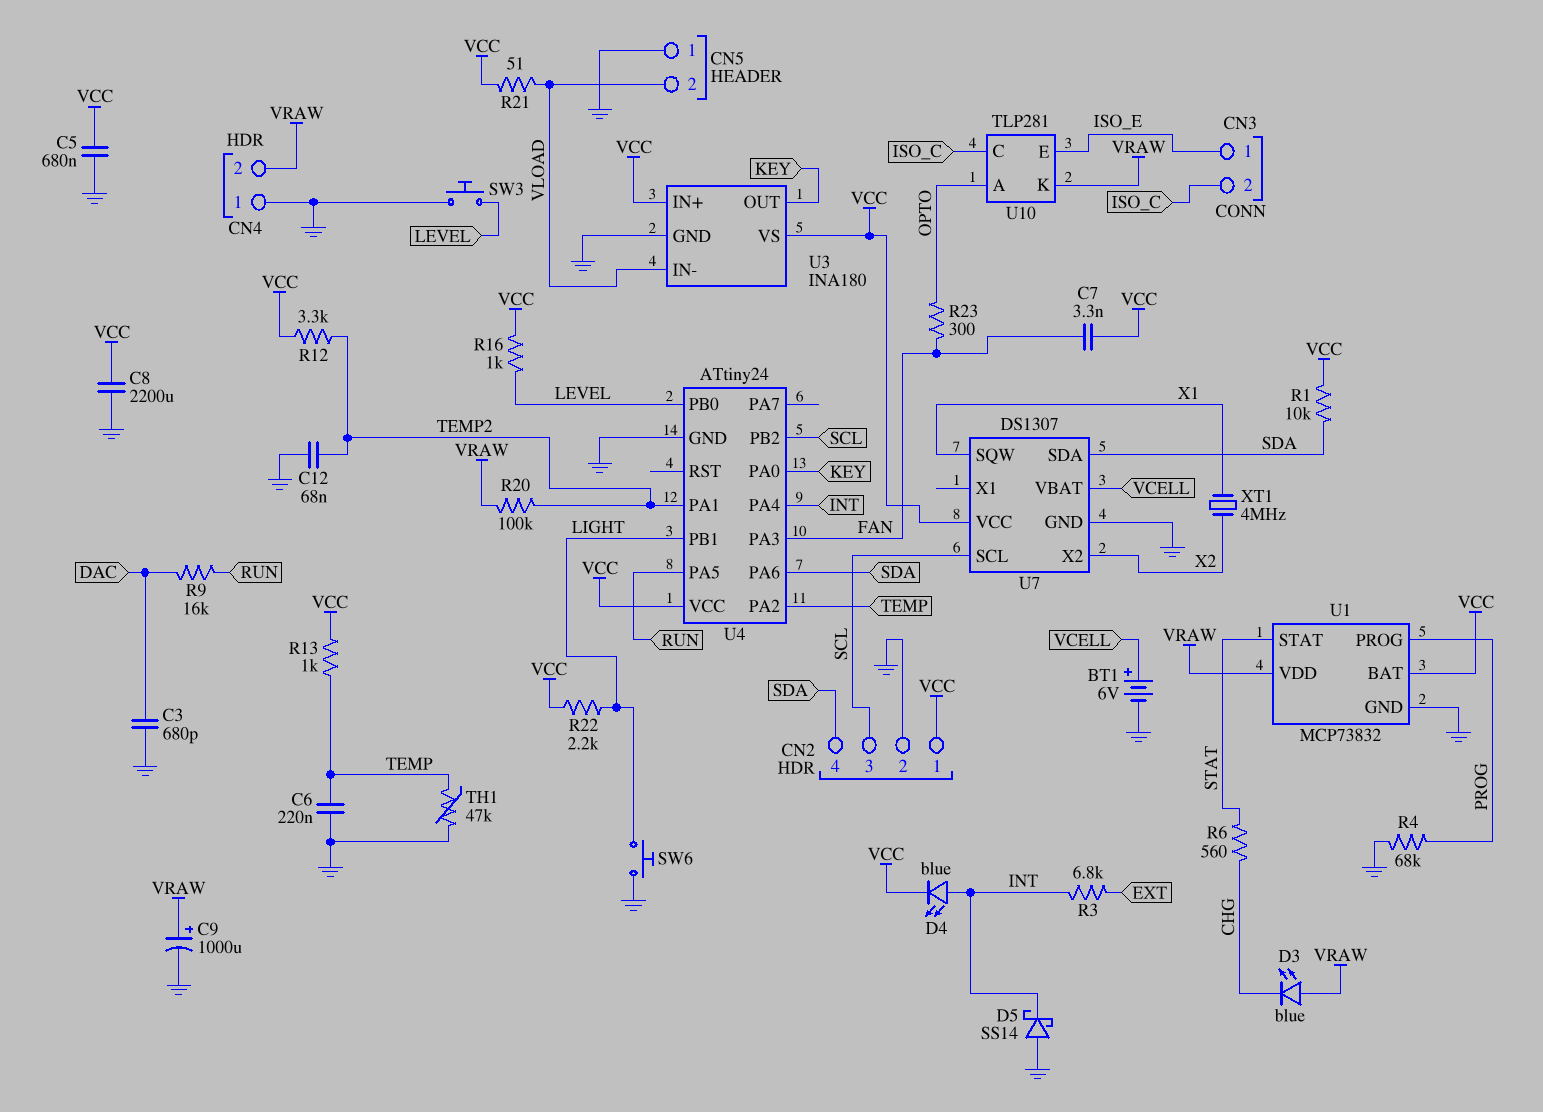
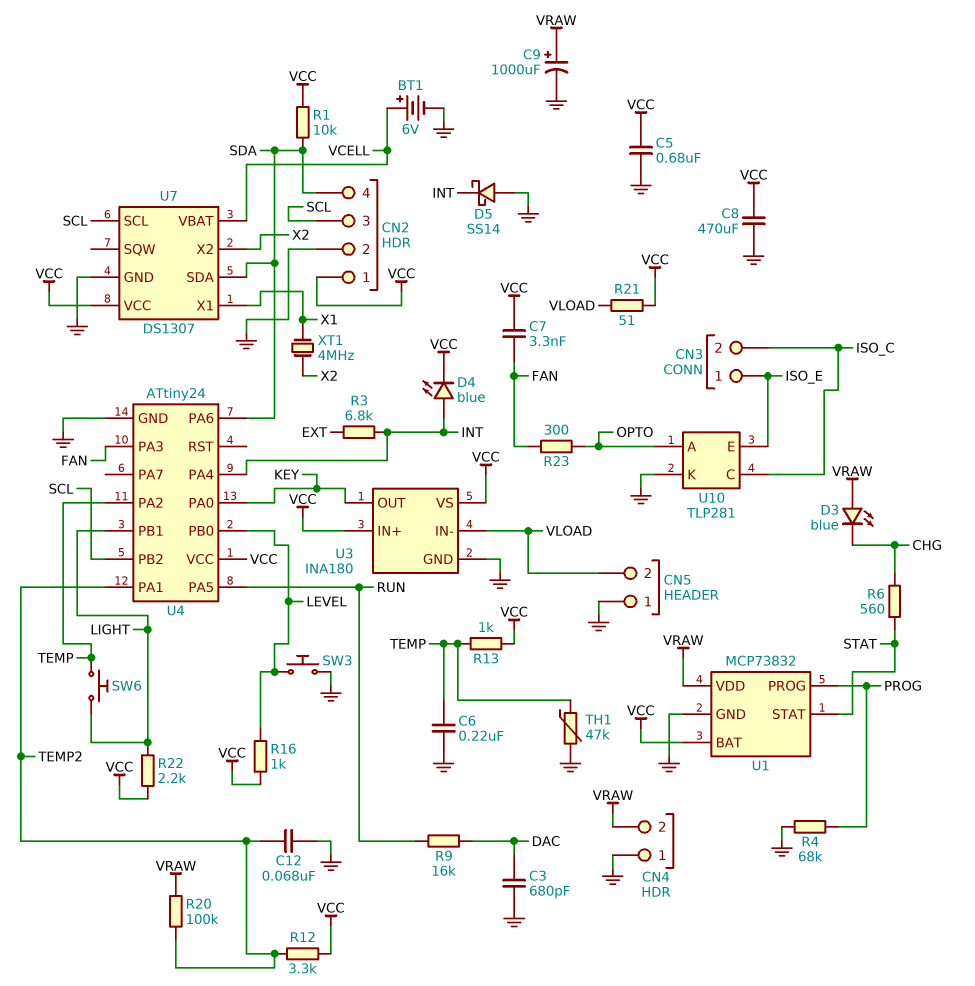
C8: 2200uF (GND, VCC) -> 470uF (GND, VCC)
SW6: button (GND, LIGHT) -> button (LIGHT, TEMP)
U7 pin SQW: X1 -> none
U7 pin X1: none -> X1
U10 pin K: VRAW -> GND

